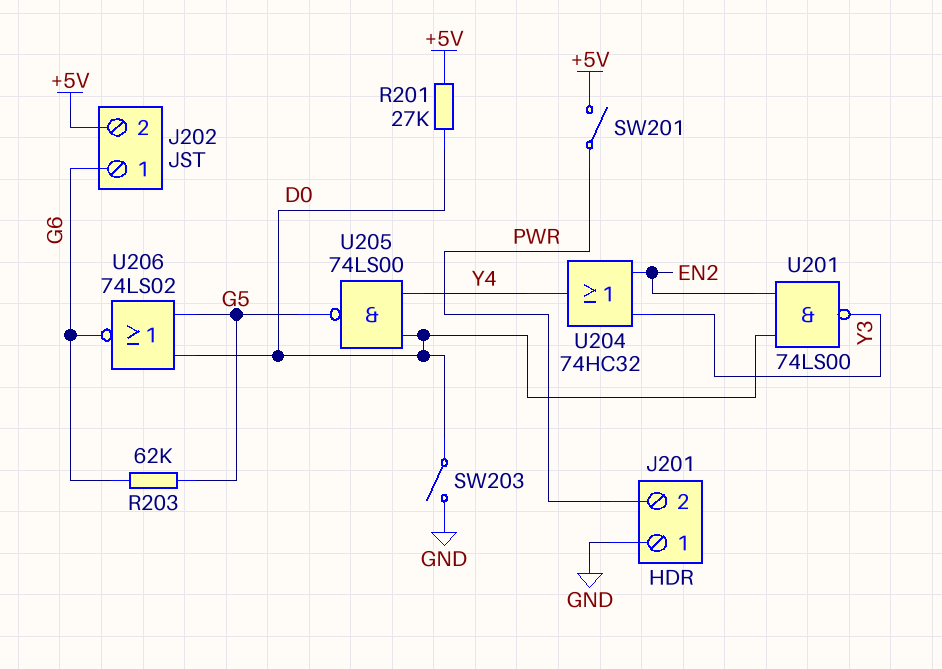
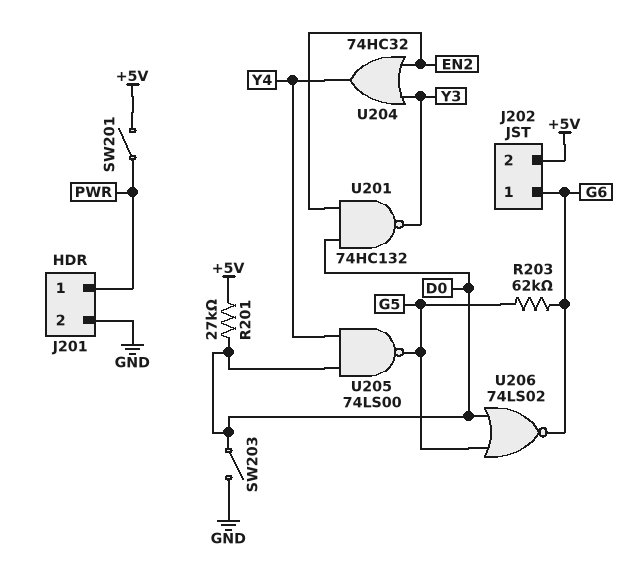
J201 pin 1: GND -> PWR
J201 pin 2: PWR -> GND
U201: NAND 74LS00 (in D0, in EN2, out Y3) -> NAND 74HC132 (in D0, in EN2, out Y3)

